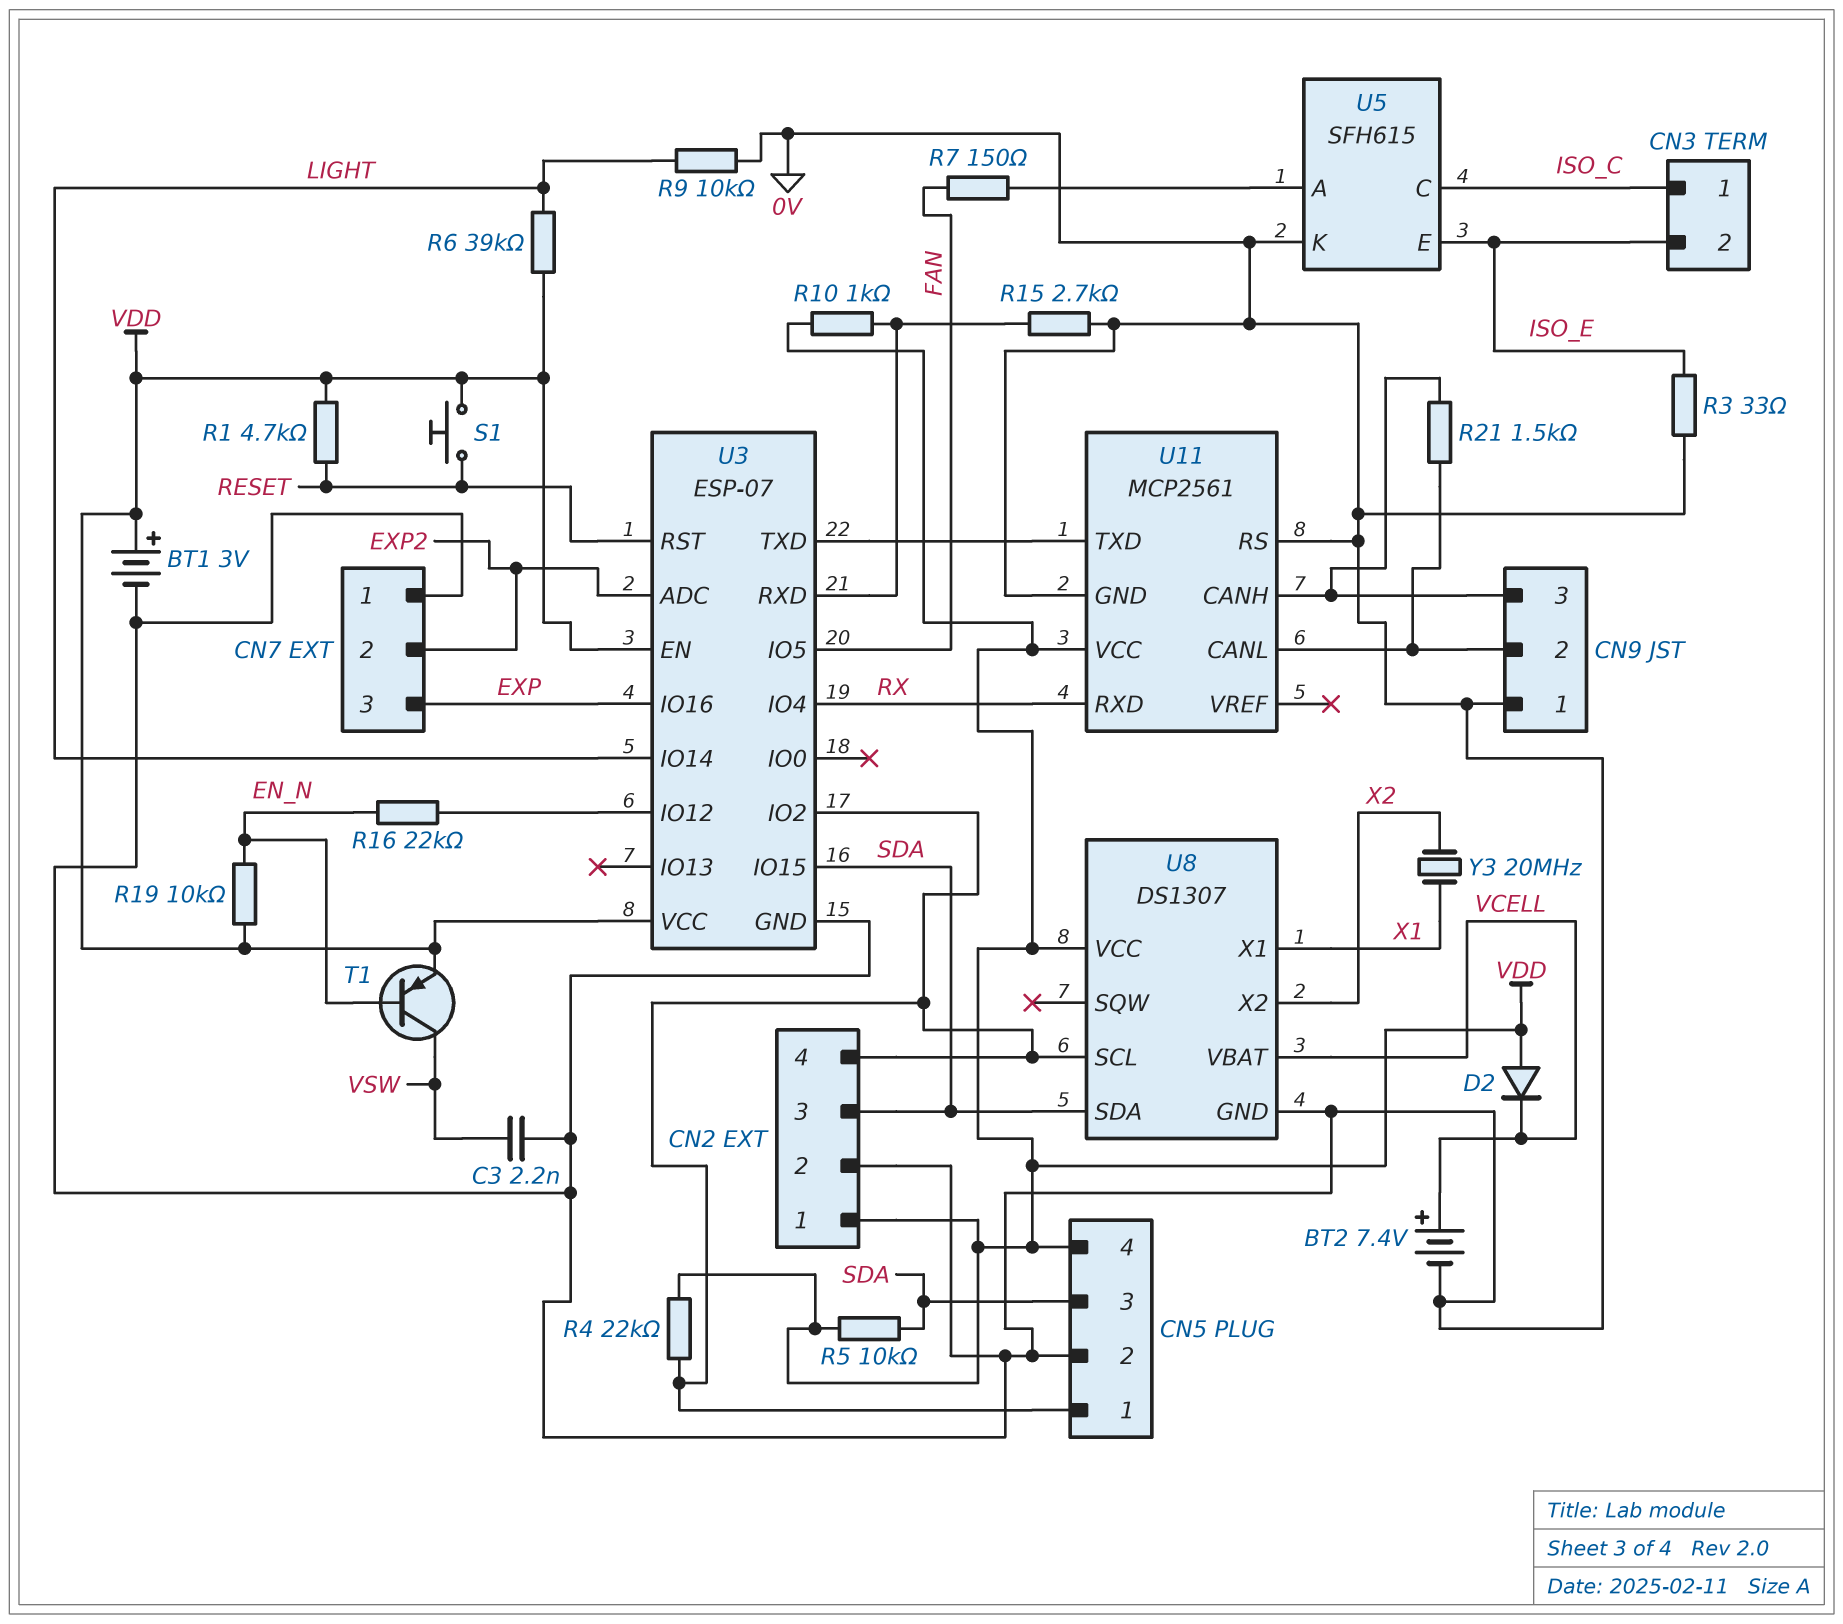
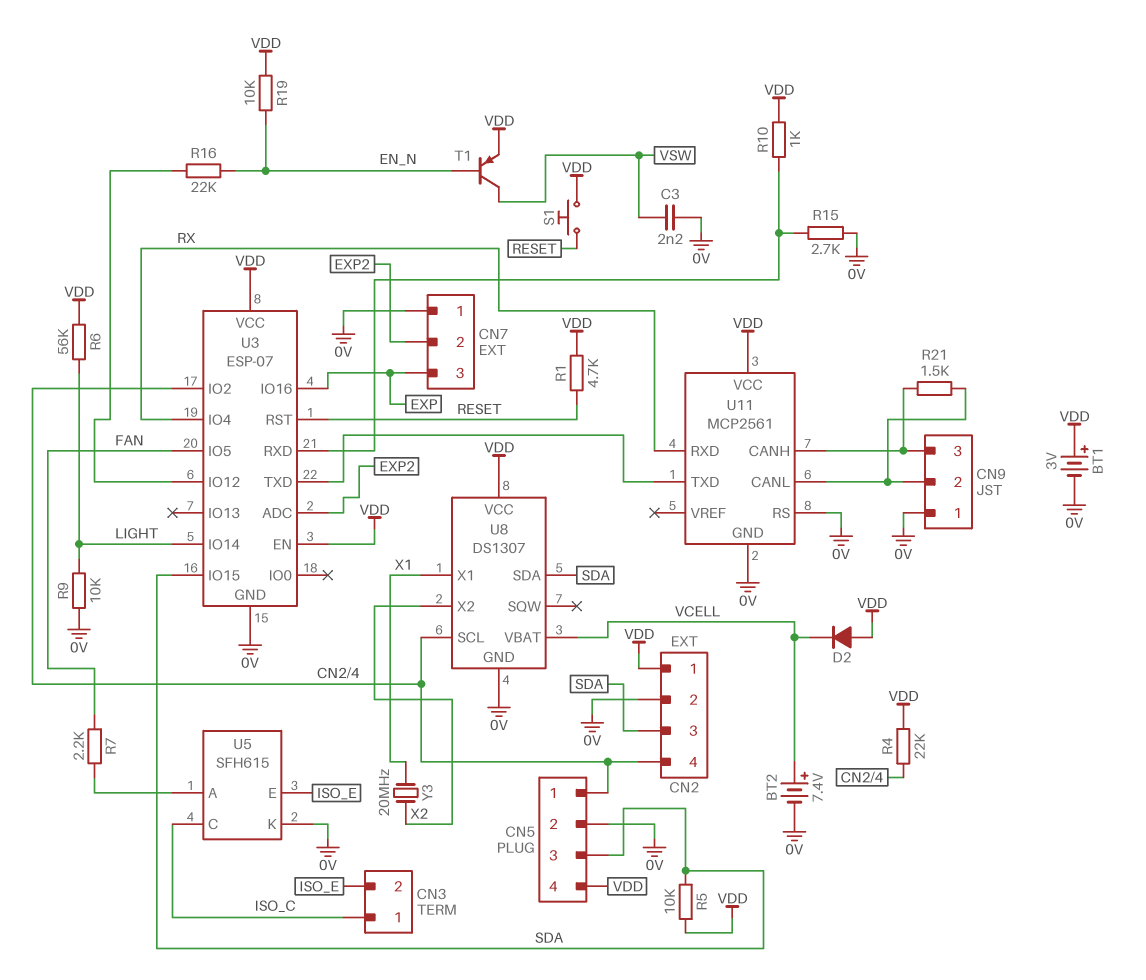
R3: 33 (0V, ISO_E) -> none
R6: 39k (LIGHT, VDD) -> 56k (LIGHT, VDD)
R7: 150 (FAN, U5/A) -> 2.2k (FAN, U5/A)

